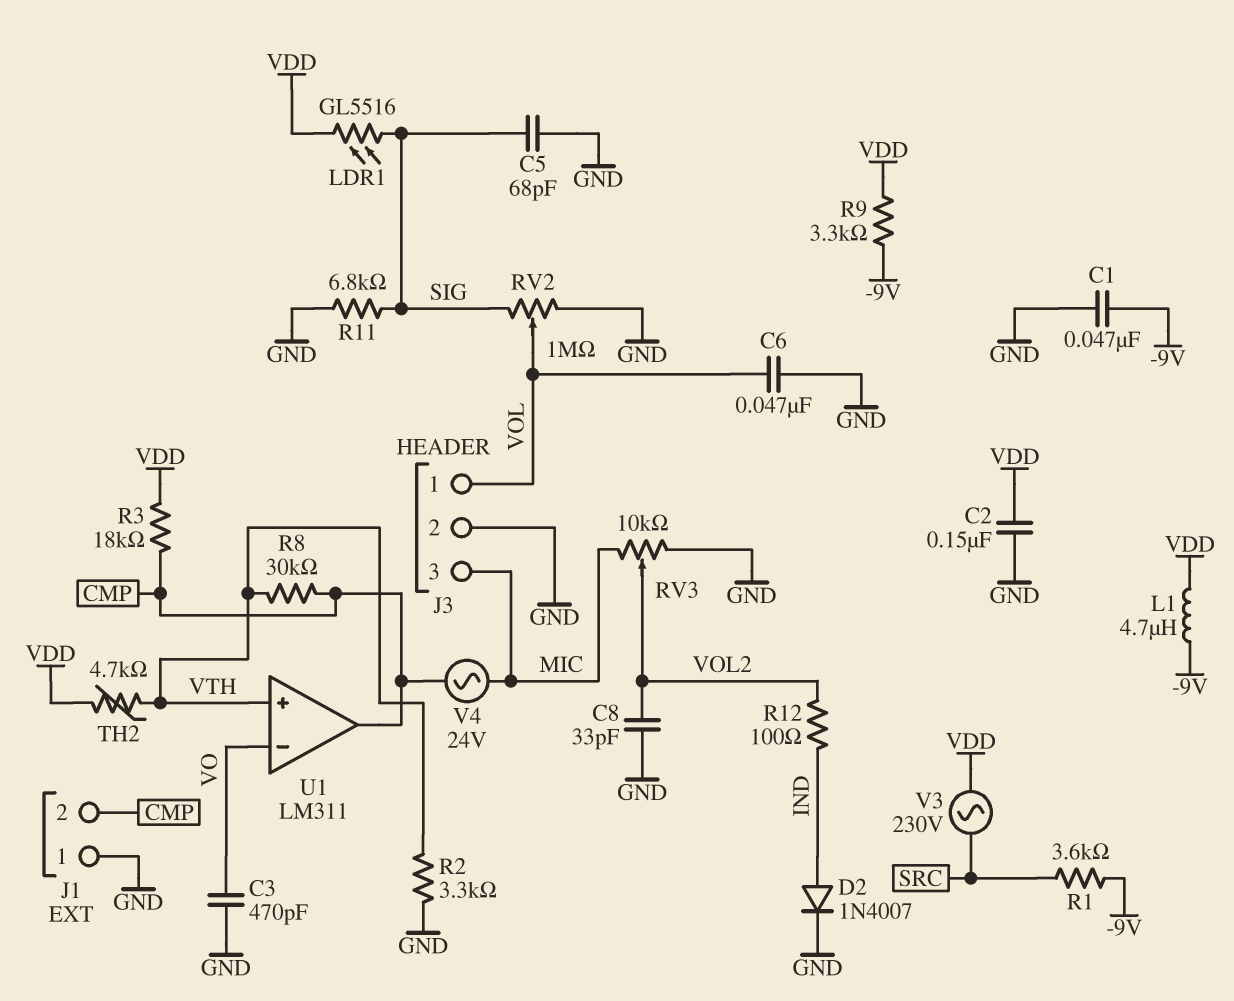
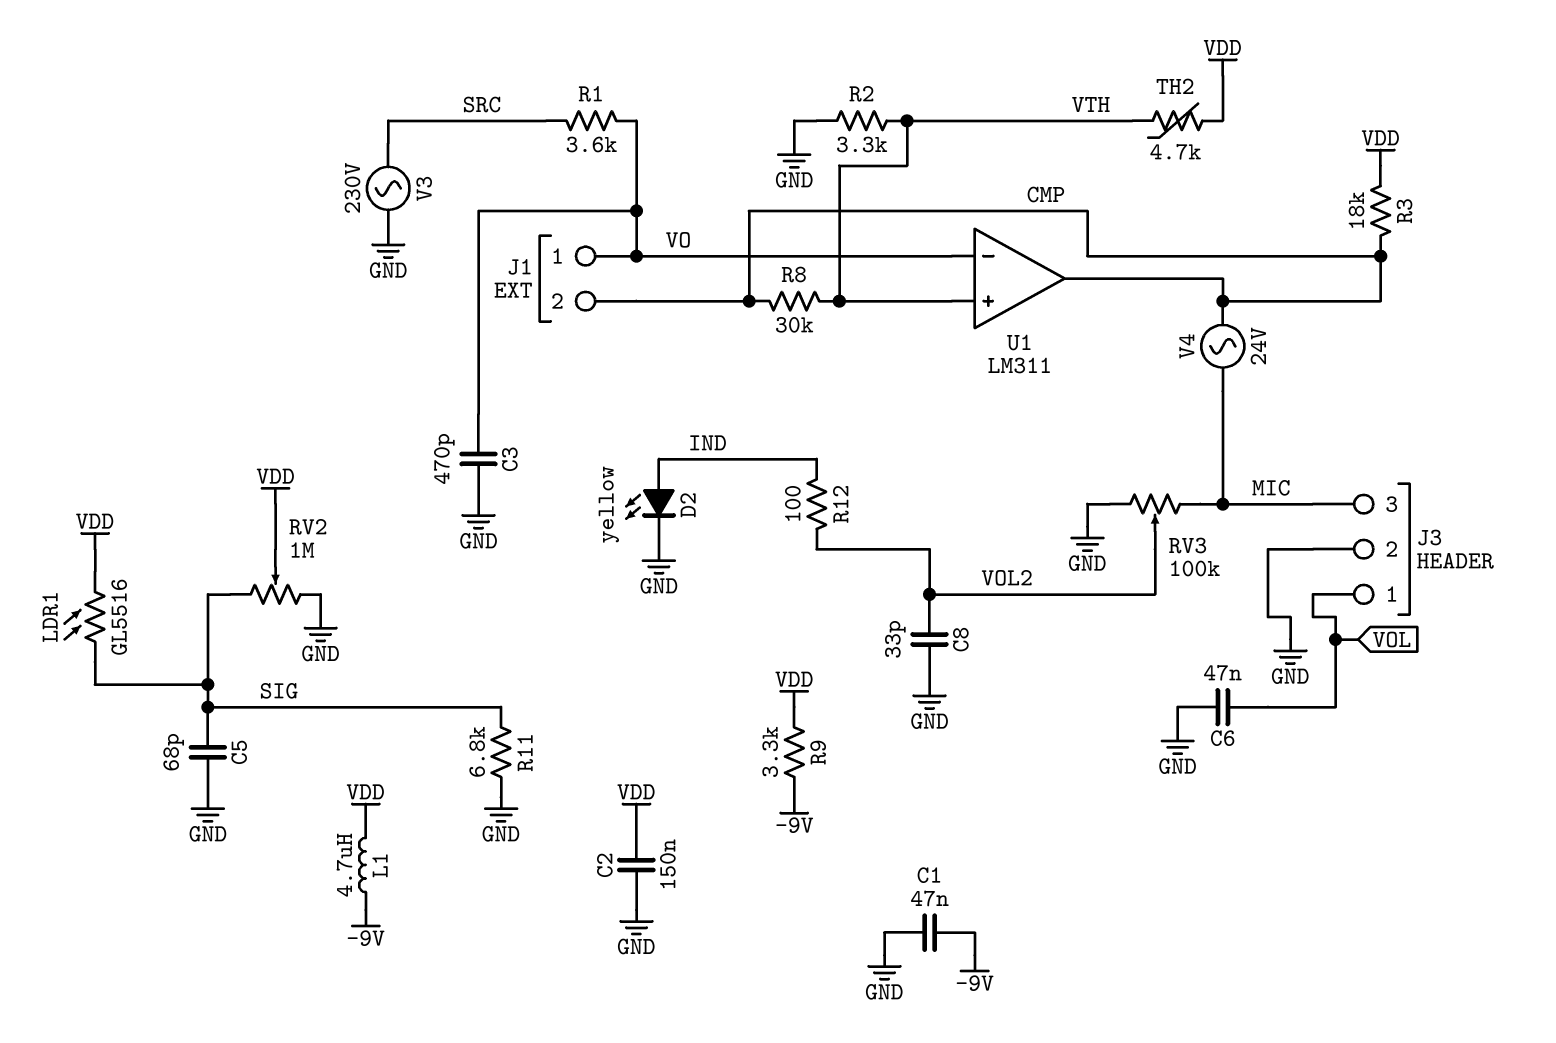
D2: diode 1N4007 (A IND, K GND) -> LED yellow (A IND, K GND)
J1 pin 1: GND -> VO
R1: 3.6k (-9V, SRC) -> 3.6k (SRC, VO)
RV2: 1M (GND, SIG, wiper VOL) -> 1M (GND, SIG, wiper VDD)
RV3: 10k (GND, MIC, wiper VOL2) -> 100k (GND, MIC, wiper VOL2)
V3: AC 230V (SRC, VDD) -> AC 230V (GND, SRC)

